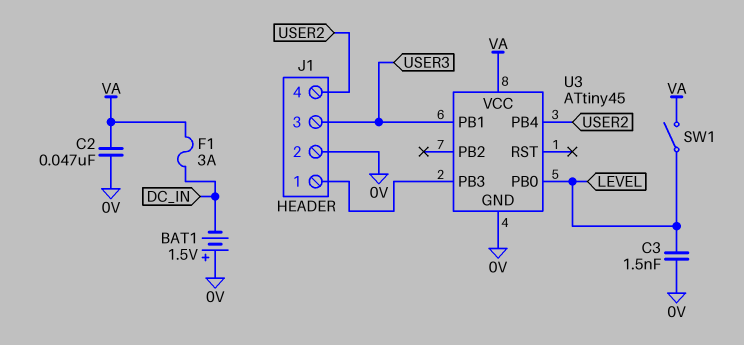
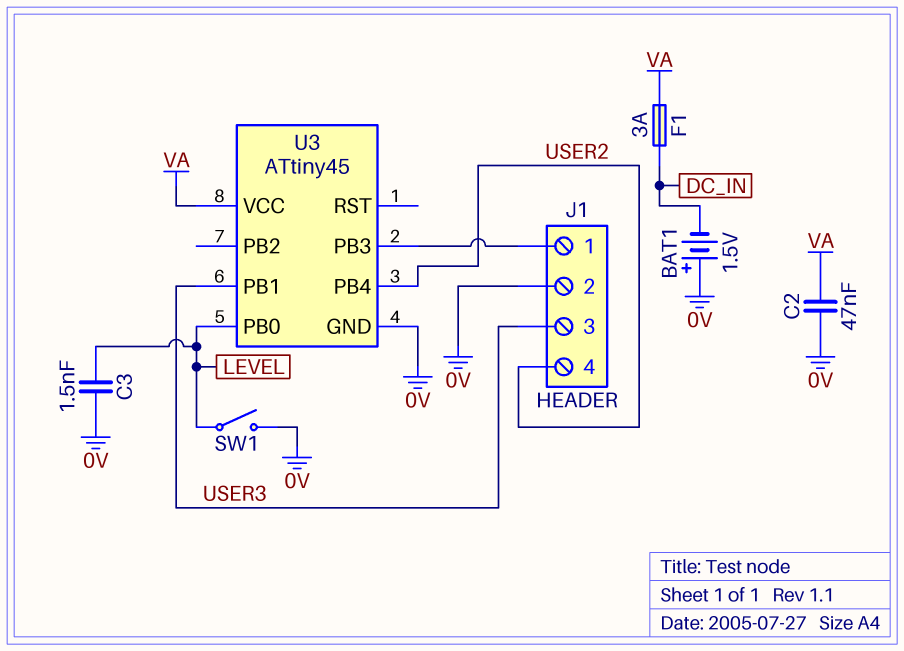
SW1: switch (LEVEL, VA) -> switch (0V, LEVEL)

